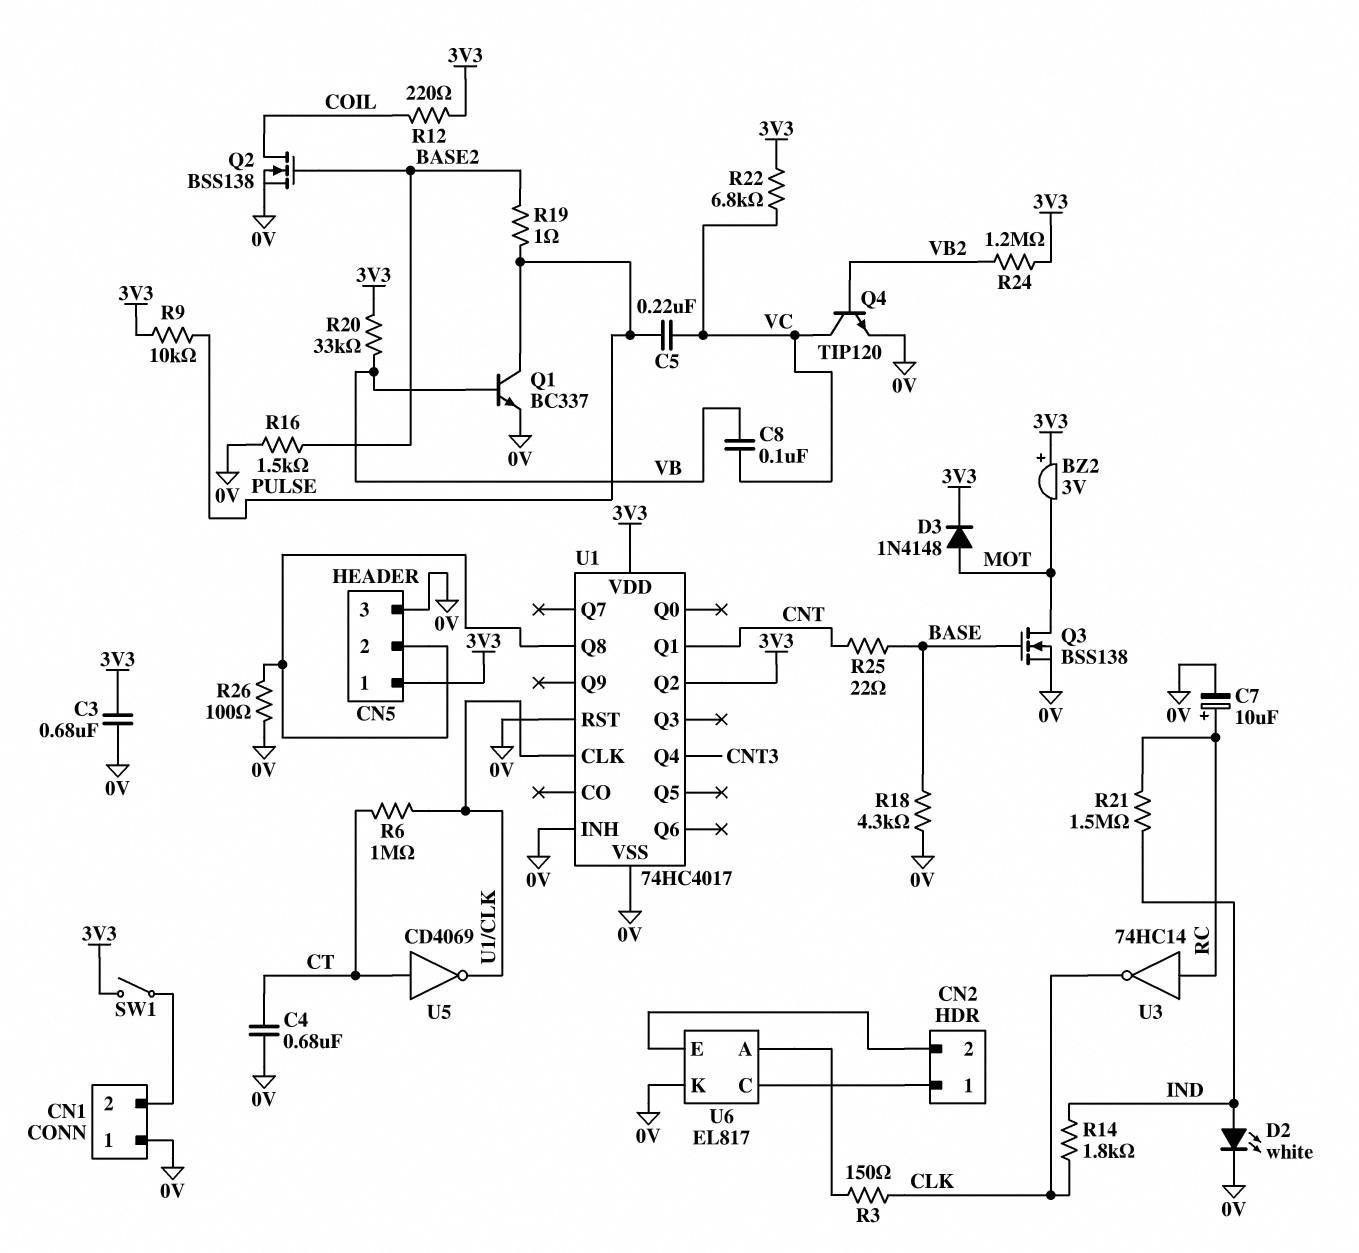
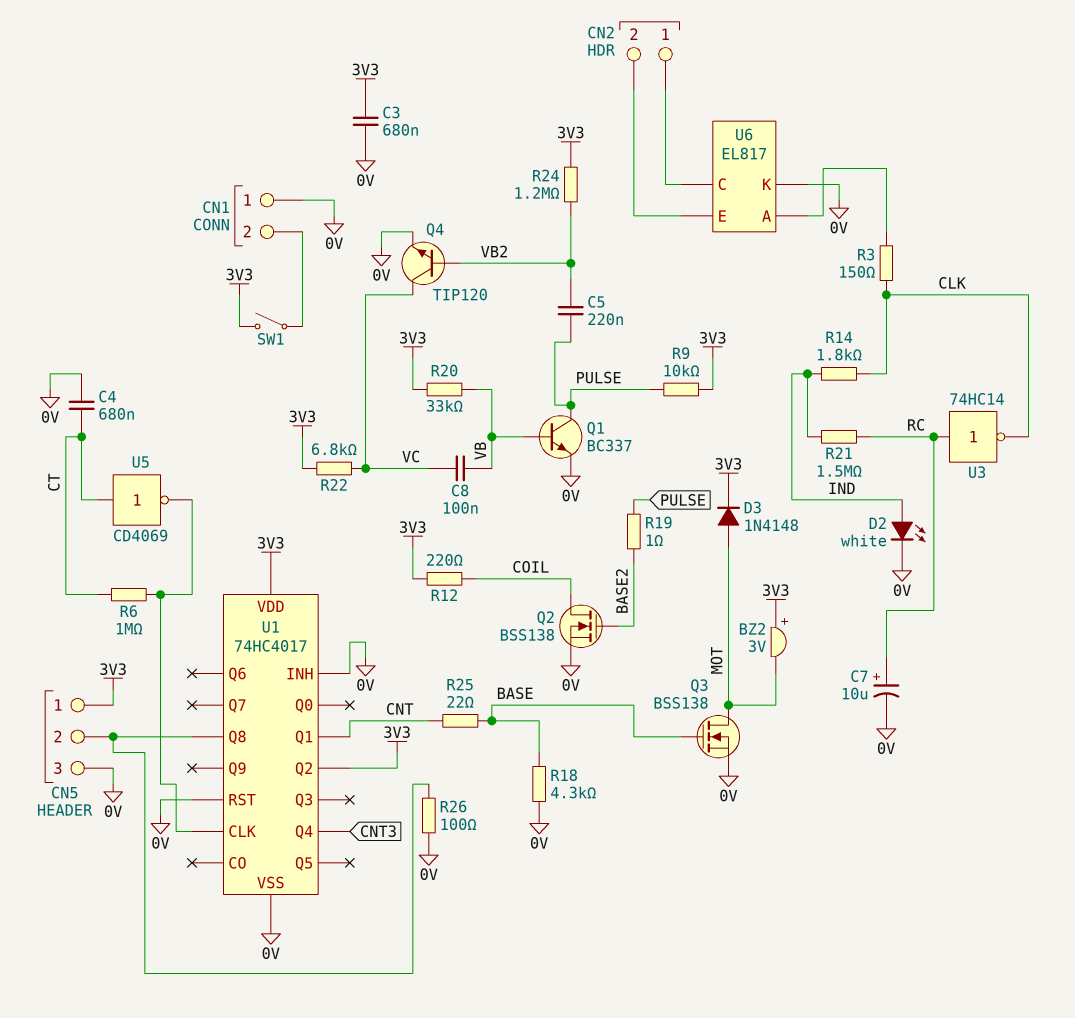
C5: 220nF (PULSE, VC) -> 220nF (PULSE, VB2)
R16: 1.5k (0V, BASE2) -> none

